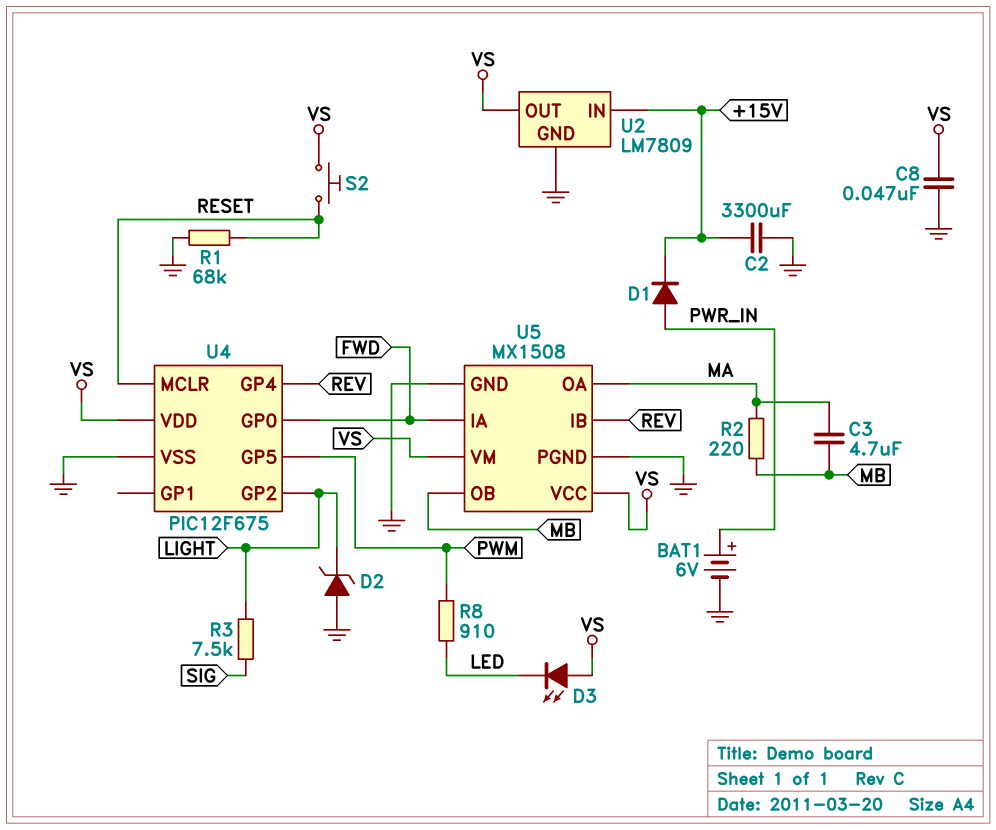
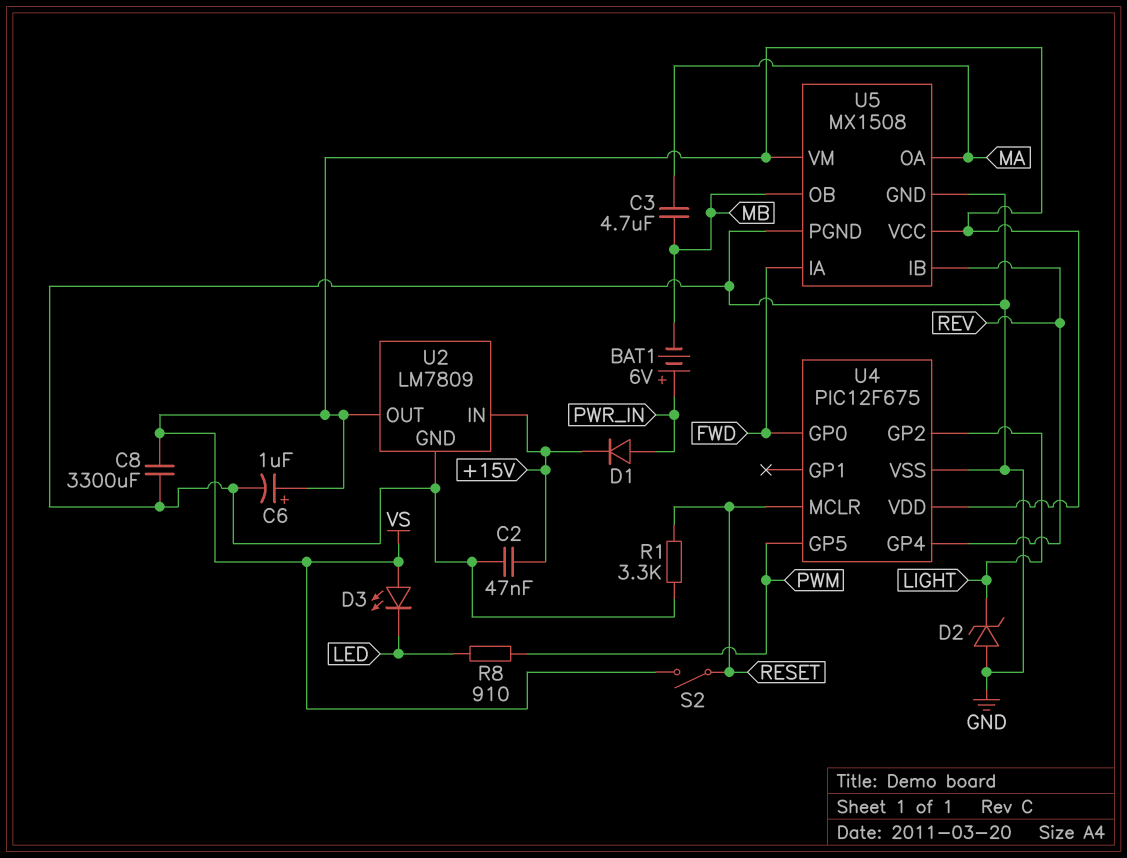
BAT1: 6V (plus PWR_IN, minus GND) -> 6V (plus PWR_IN, minus MB)
C2: 3300uF (+15V, GND) -> 47nF (+15V, GND)
C6: none -> 1uF (plus VS, minus GND)
C8: 47nF (GND, VS) -> 3300uF (GND, VS)
R1: 68k (GND, RESET) -> 3.3k (GND, RESET)
R2: 220 (MA, MB) -> none
R3: 7.5k (LIGHT, SIG) -> none
S2: button (RESET, VS) -> switch (RESET, VS)

